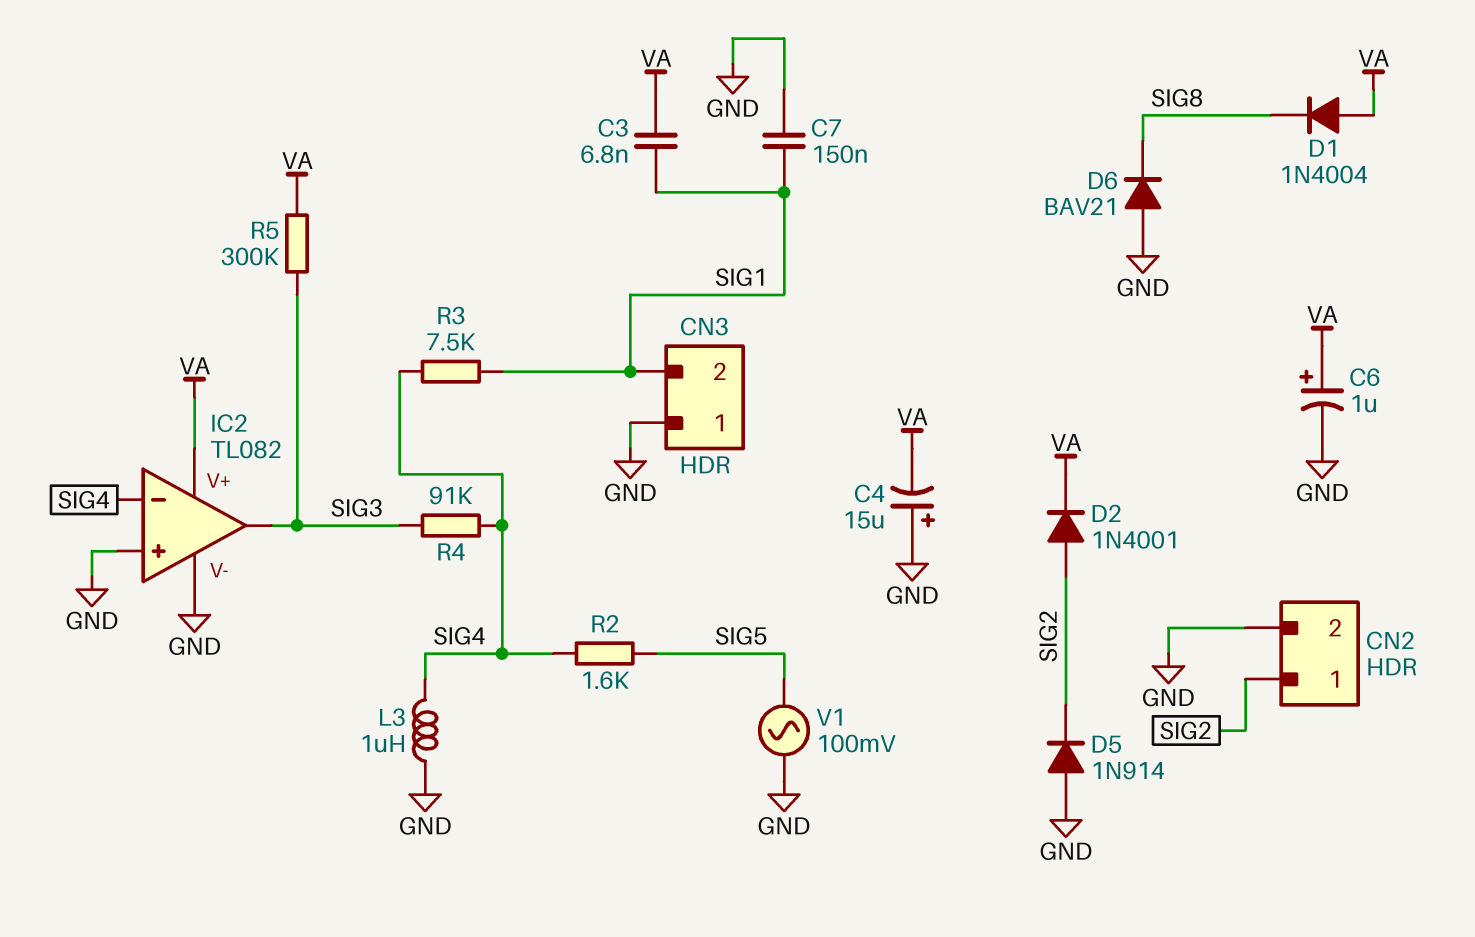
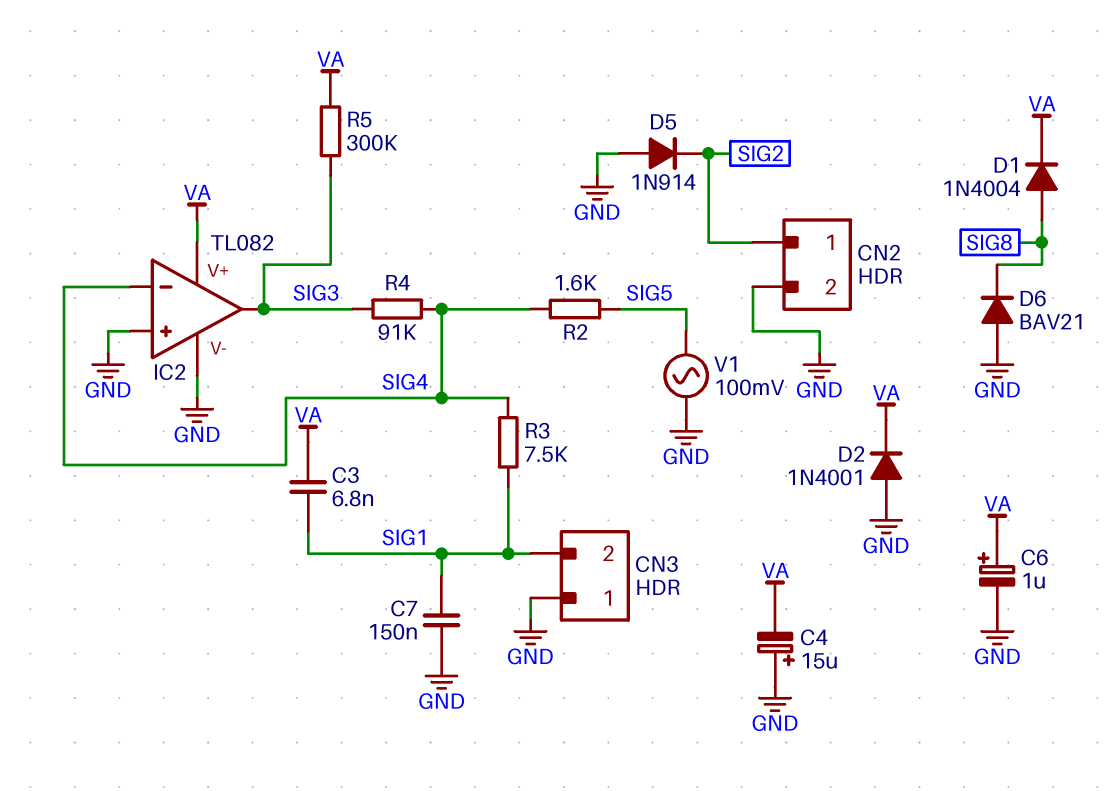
D1: diode 1N4004 (A VA, K SIG8) -> diode 1N4004 (A SIG8, K VA)
D2: diode 1N4001 (A SIG2, K VA) -> diode 1N4001 (A GND, K VA)
L3: 1uH (GND, SIG4) -> none

